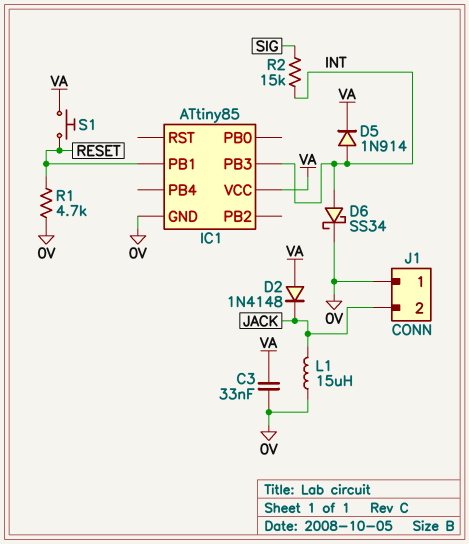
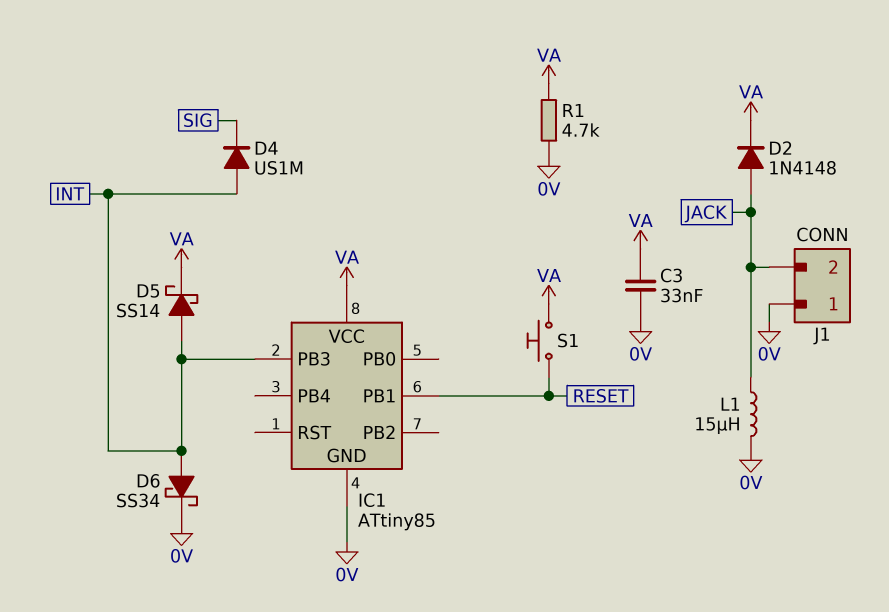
D2: diode 1N4148 (A VA, K JACK) -> diode 1N4148 (A JACK, K VA)
D4: none -> diode US1M (A INT, K SIG)
D5: diode 1N914 (A INT, K VA) -> schottky SS14 (A INT, K VA)
R1: 4.7k (0V, RESET) -> 4.7k (0V, VA)
R2: 15k (INT, SIG) -> none

